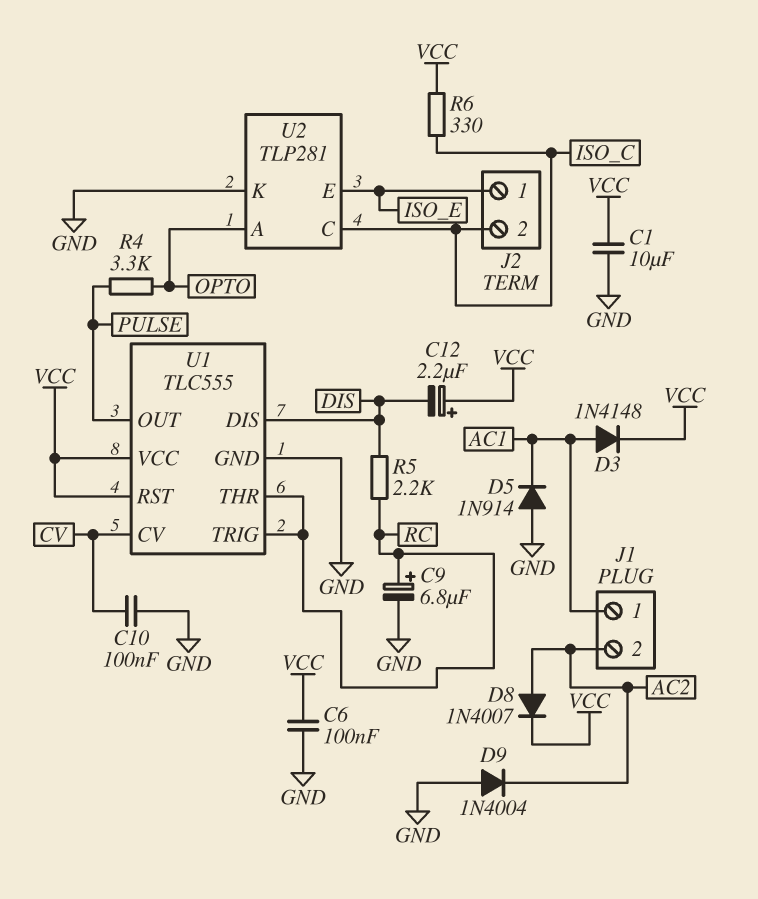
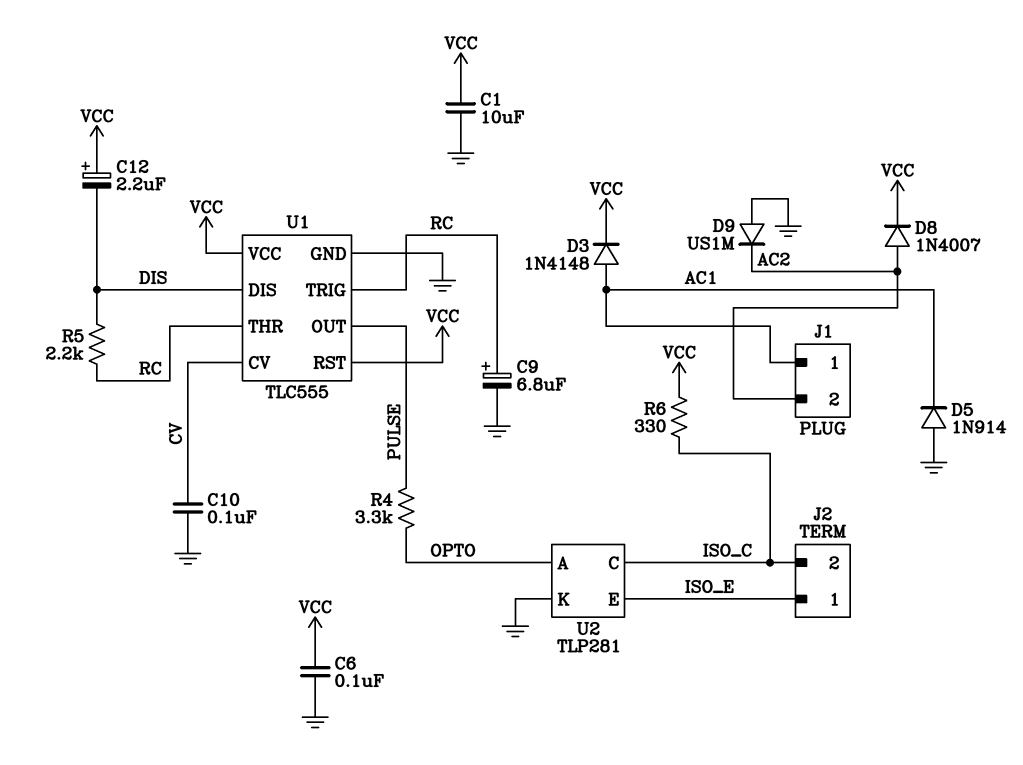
D9: diode 1N4004 (A GND, K AC2) -> diode US1M (A GND, K AC2)

